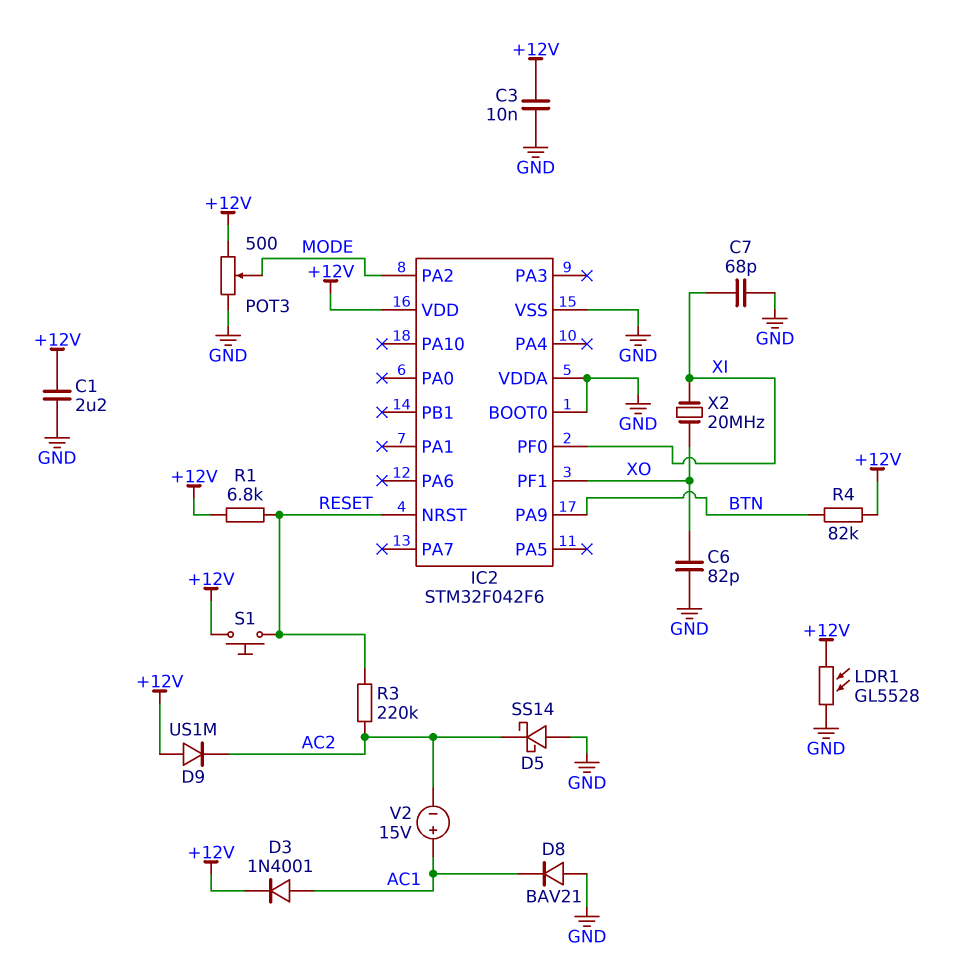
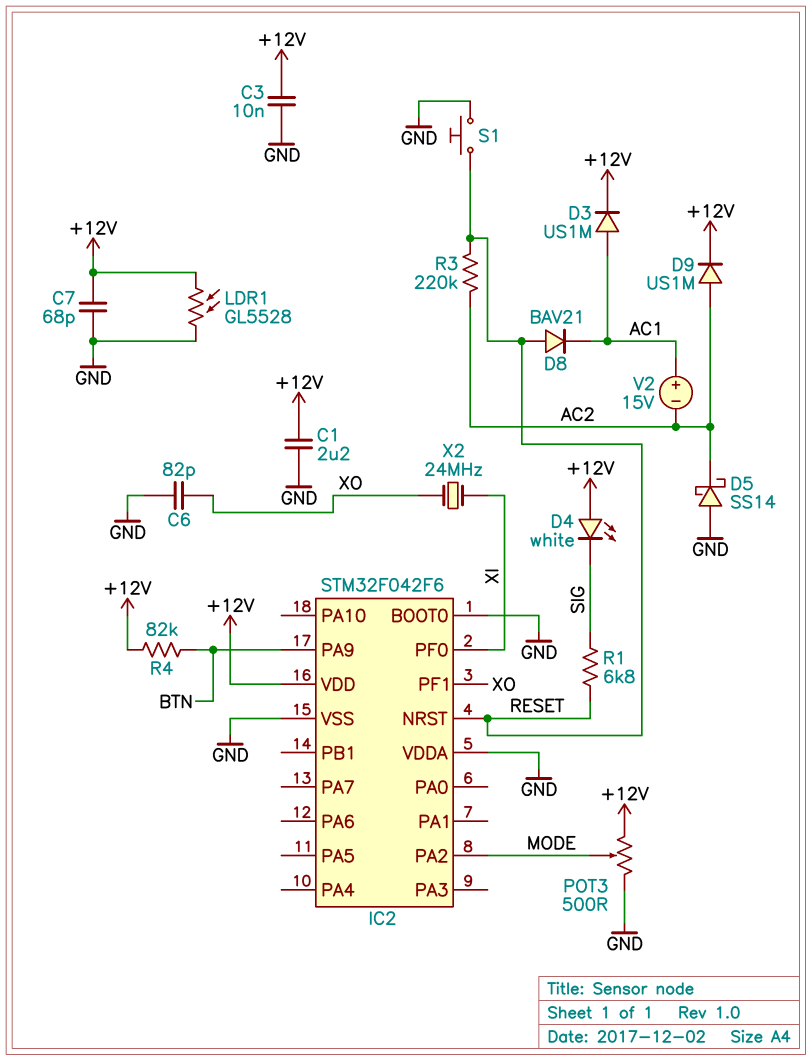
C7: 68pF (GND, XI) -> 68pF (+12V, GND)
D3: diode 1N4001 (A AC1, K +12V) -> diode US1M (A AC1, K +12V)
D4: none -> LED white (A +12V, K SIG)
D8: diode BAV21 (A GND, K AC1) -> diode BAV21 (A RESET, K AC1)
D9: diode US1M (A +12V, K AC2) -> diode US1M (A AC2, K +12V)
R1: 6.8k (+12V, RESET) -> 6.8k (RESET, SIG)
S1: button (+12V, RESET) -> button (GND, RESET)
X2: 20MHz (XI, XO) -> 24MHz (XI, XO)

